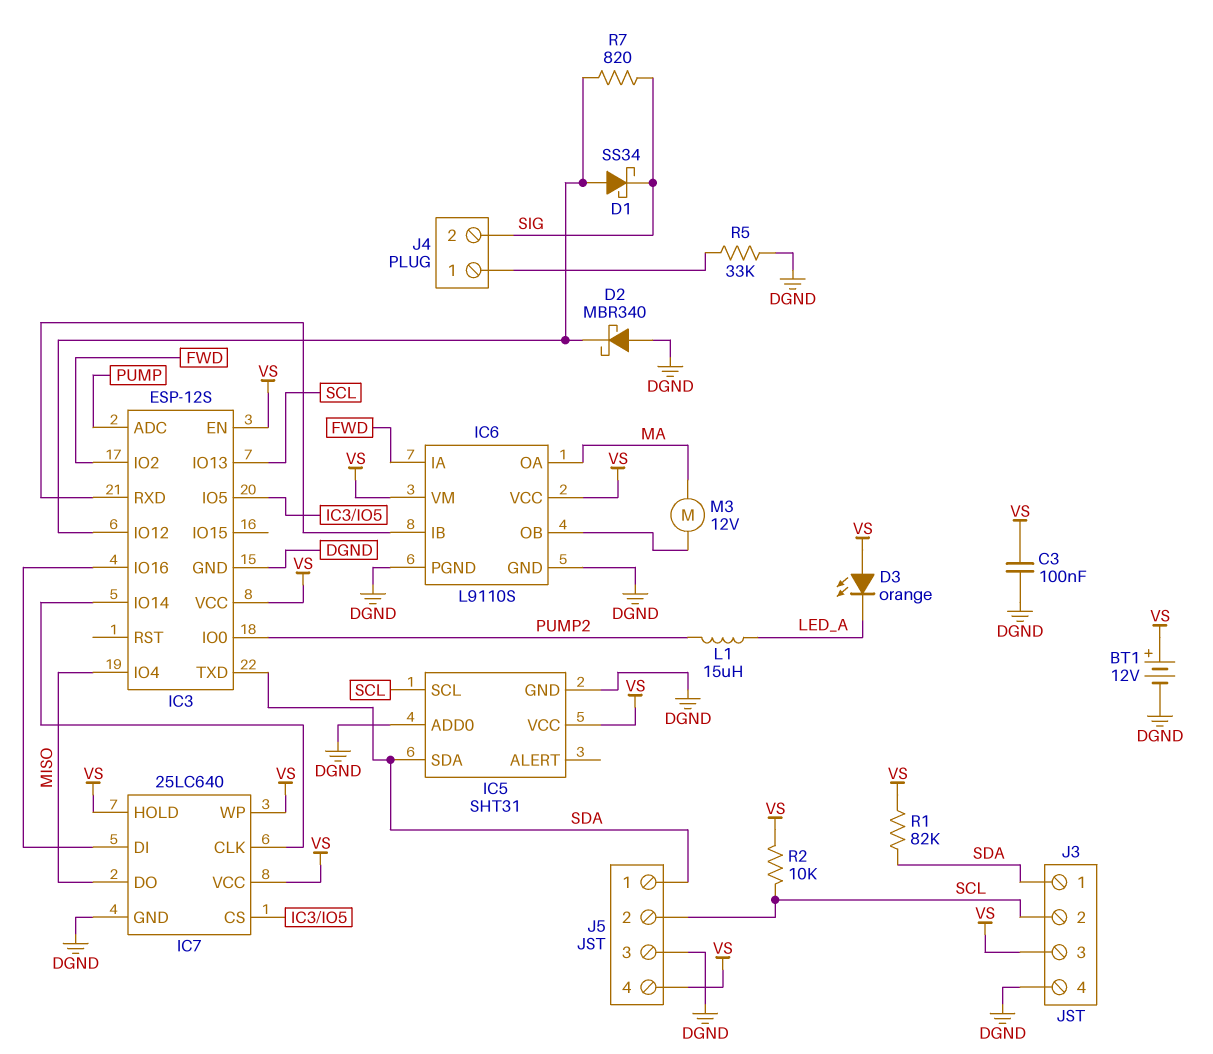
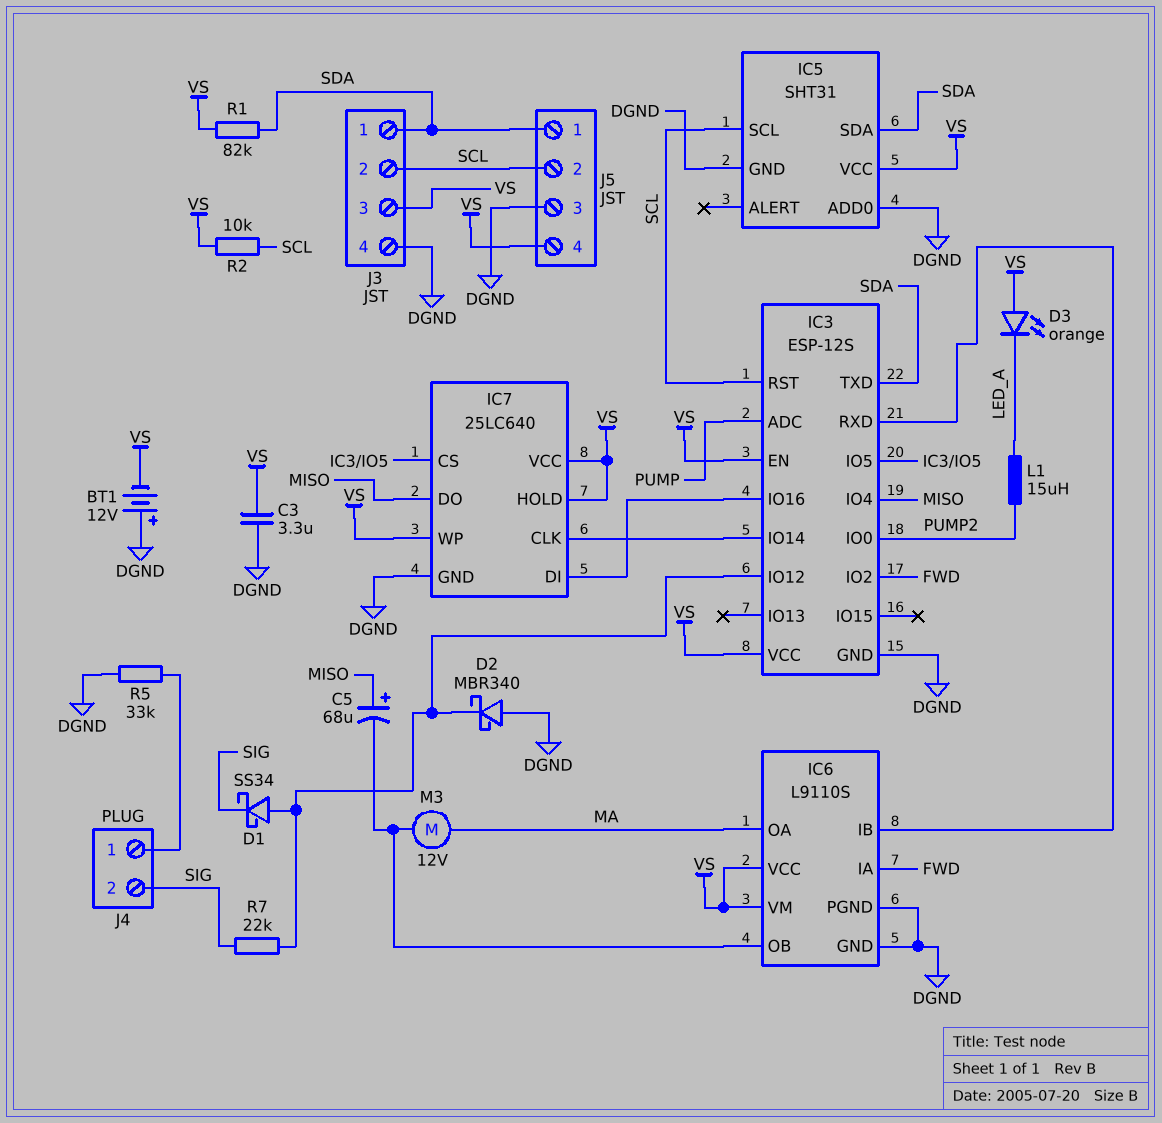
BT1: 12V (plus VS, minus DGND) -> 12V (plus DGND, minus VS)
C3: 100nF (DGND, VS) -> 3.3uF (DGND, VS)
C5: none -> 68uF (plus MISO, minus IC6/OB)
IC3 pin IO13: SCL -> none
IC3 pin RST: none -> SCL
R7: 820 (IC3/IO12, SIG) -> 22k (IC3/IO12, SIG)

